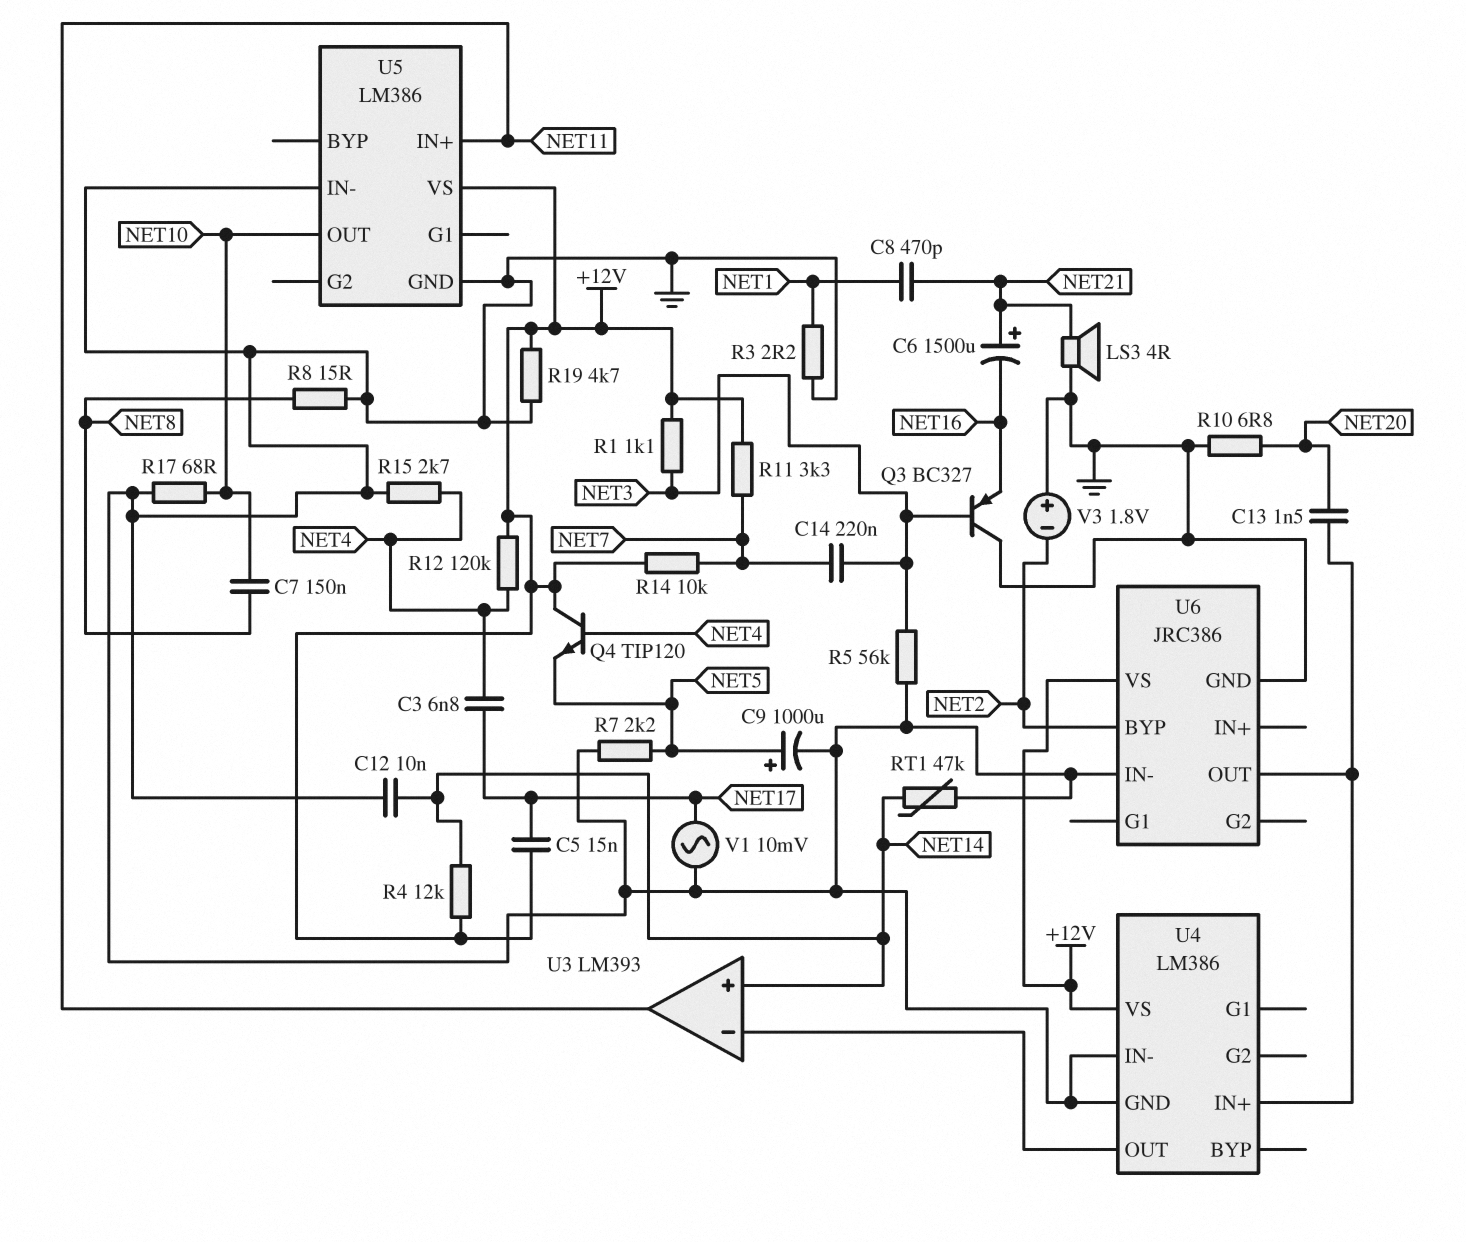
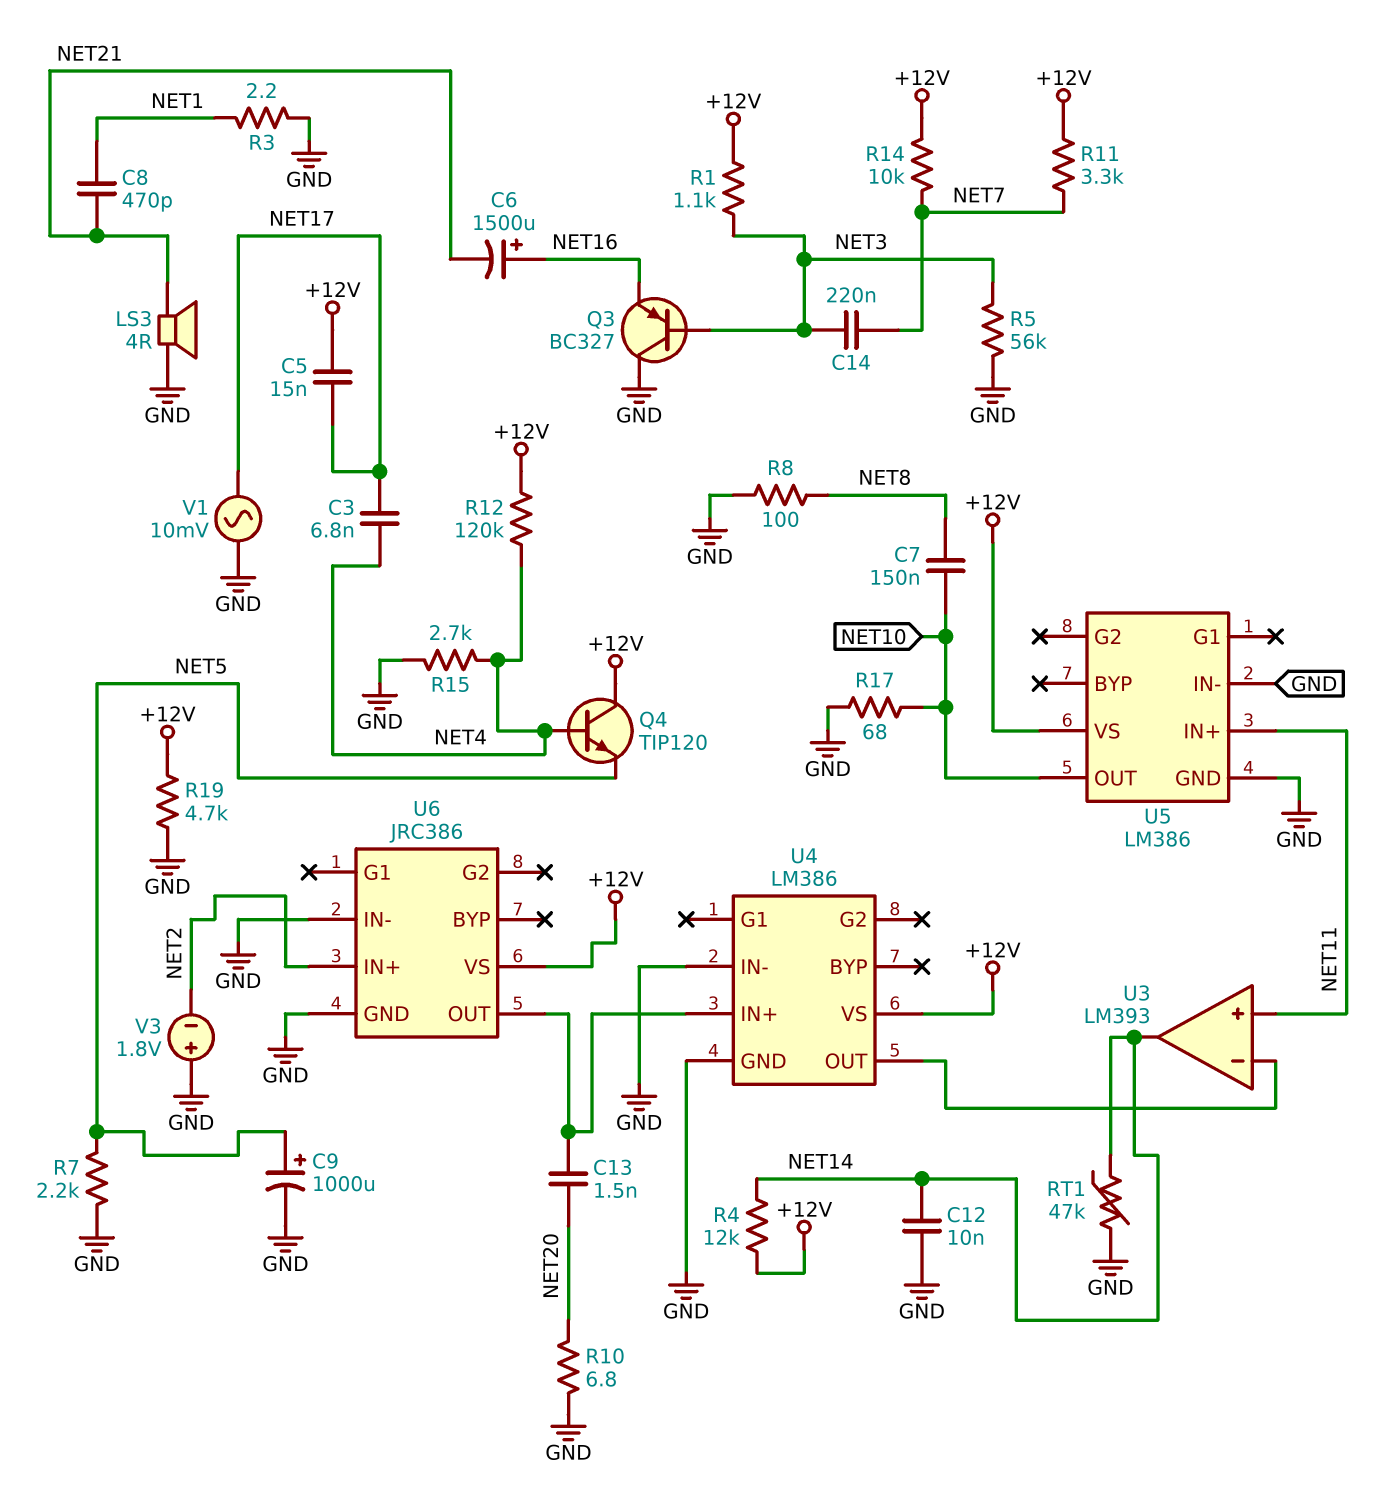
C6: 1500uF (plus NET21, minus NET16) -> 1500uF (plus NET16, minus NET21)
R8: 15 (GND, NET8) -> 100 (GND, NET8)
U3 pin in+: NET14 -> NET11
U3 pin out: NET11 -> NET14
U6 pin BYP: NET2 -> none
U6 pin IN+: none -> NET2

